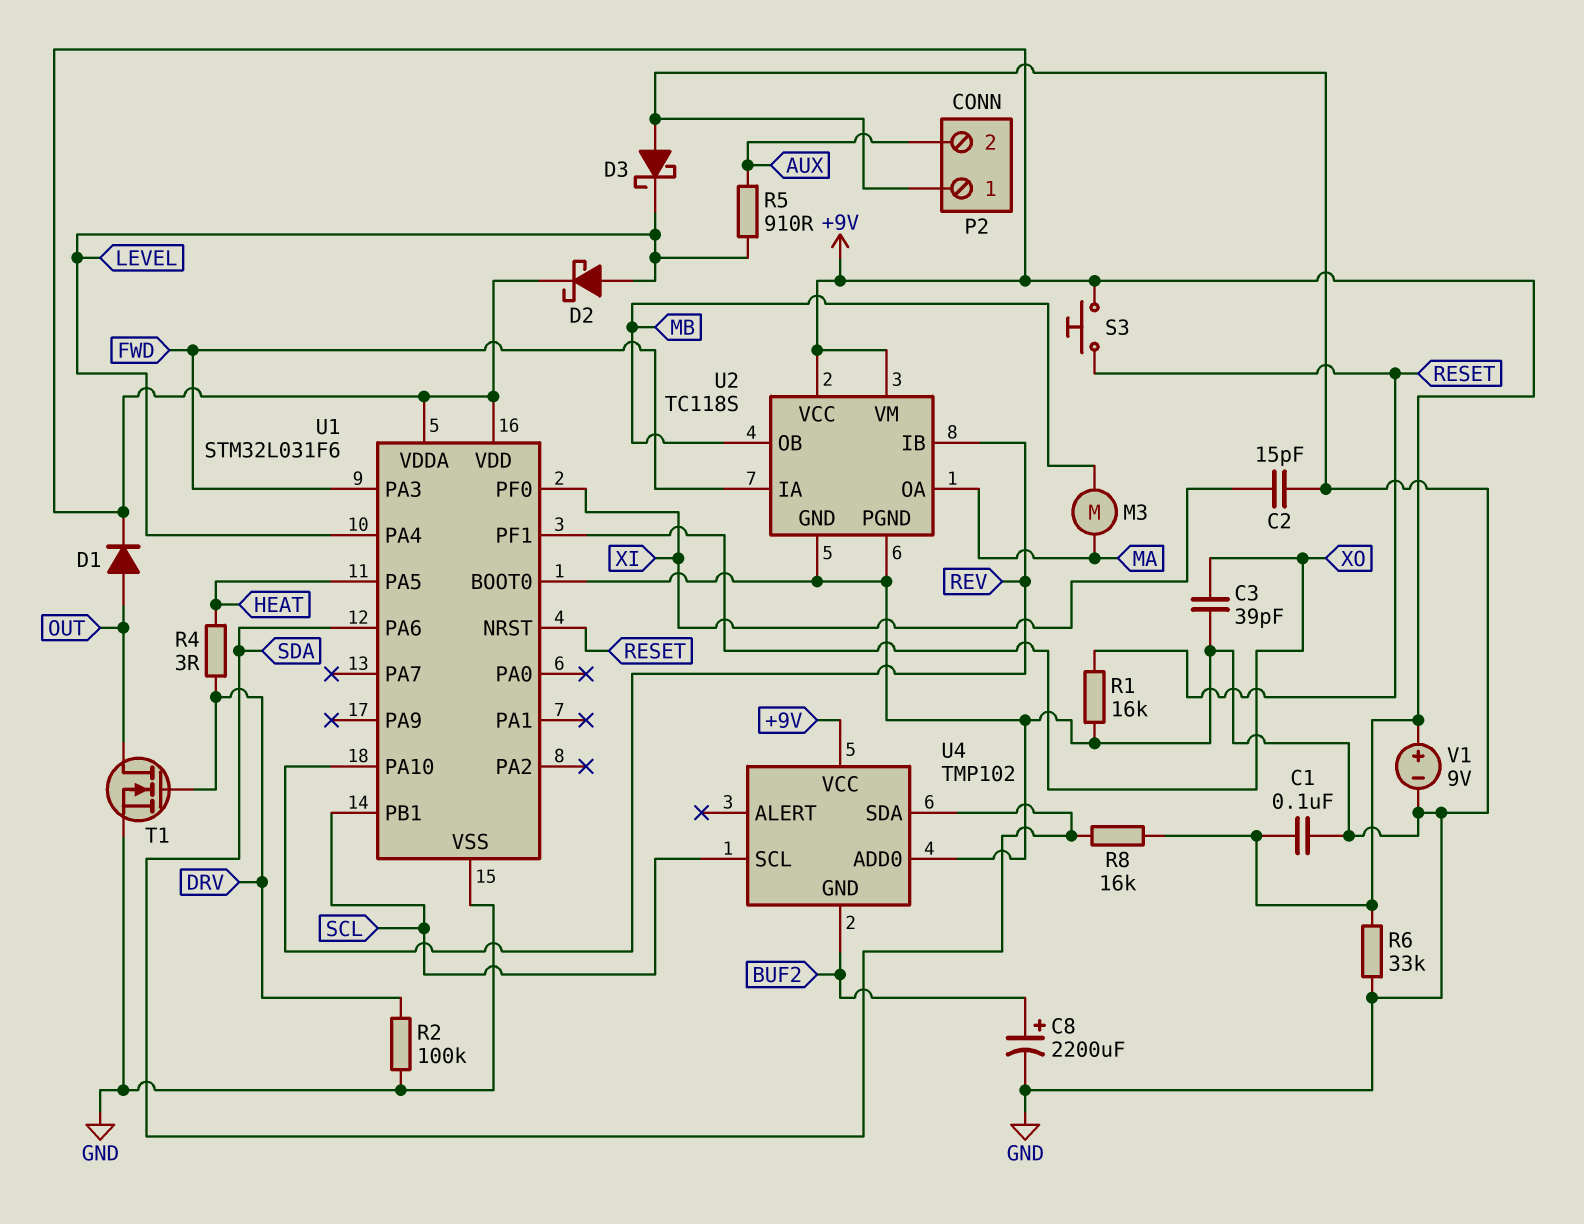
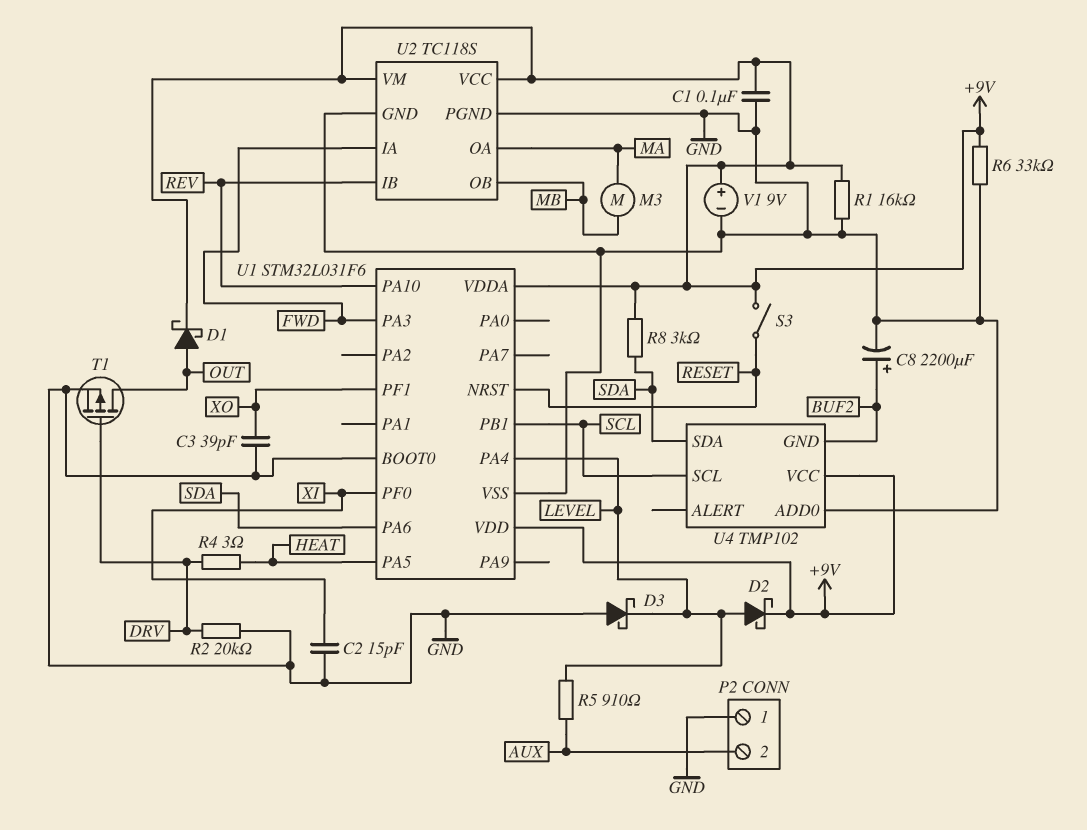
D1: diode (A OUT, K +9V) -> schottky (A OUT, K +9V)
R1: 16k (GND, RESET) -> 16k (+9V, GND)
R2: 100k (DRV, GND) -> 20k (DRV, GND)
R8: 16k (+9V, SDA) -> 3k (+9V, SDA)
S3: button (+9V, RESET) -> switch (+9V, RESET)
T1: NMOS (G DRV, D OUT, S GND) -> PMOS (G DRV, D OUT, S GND)

